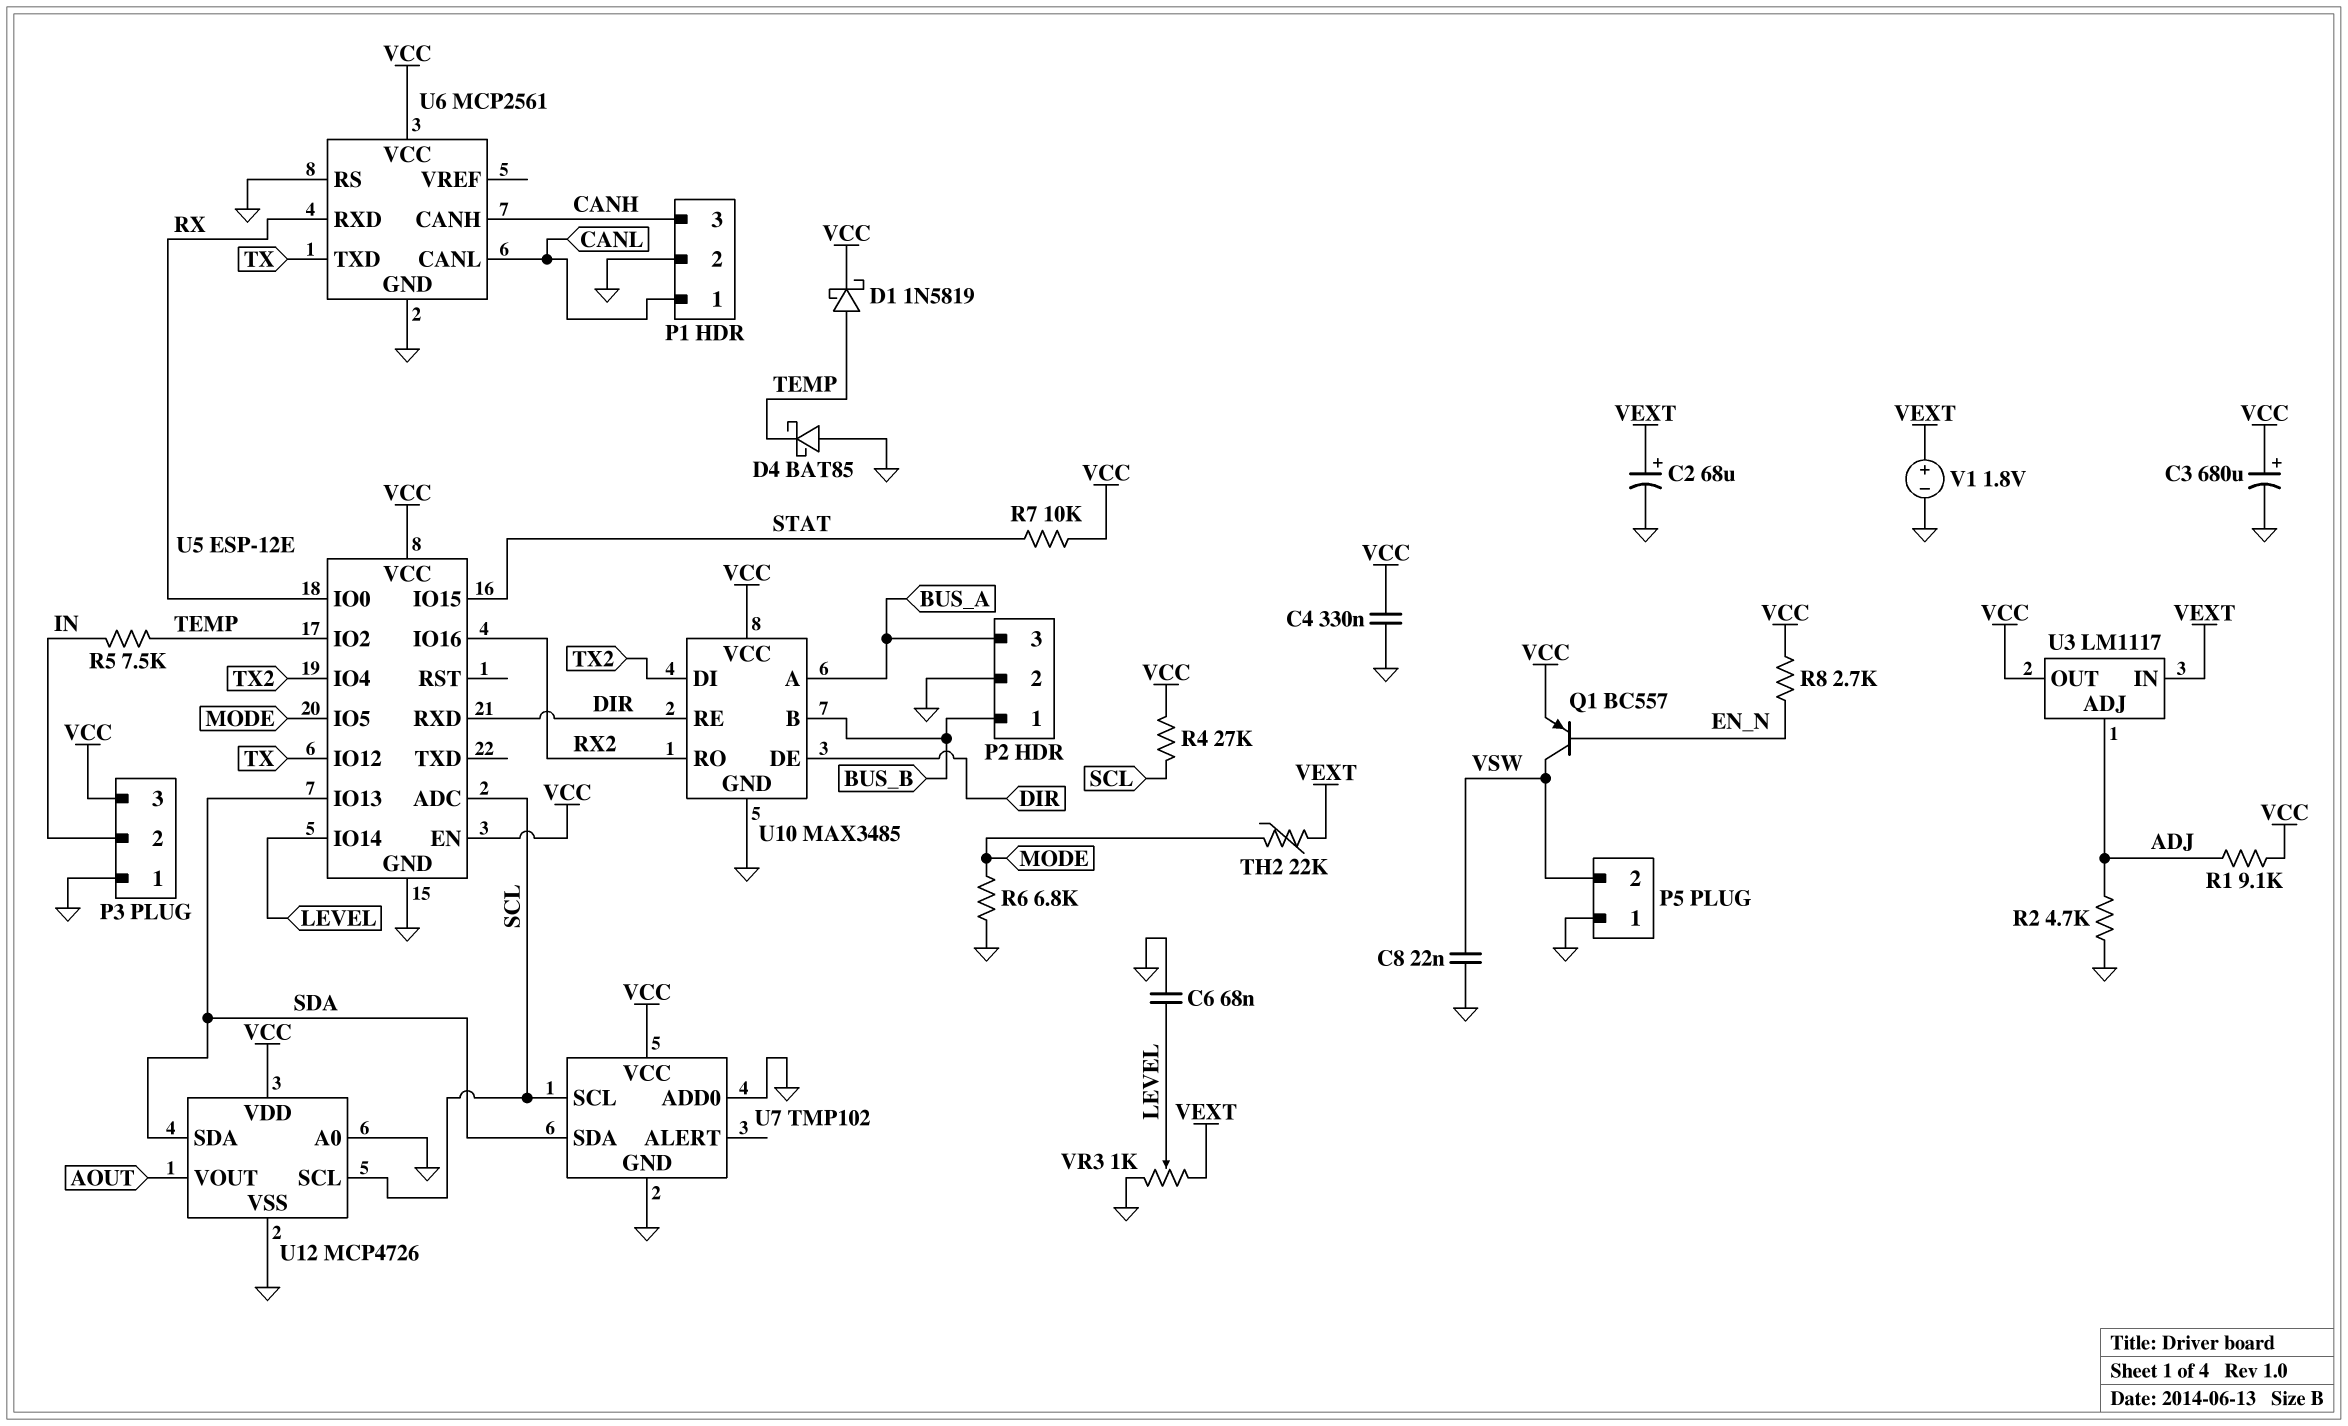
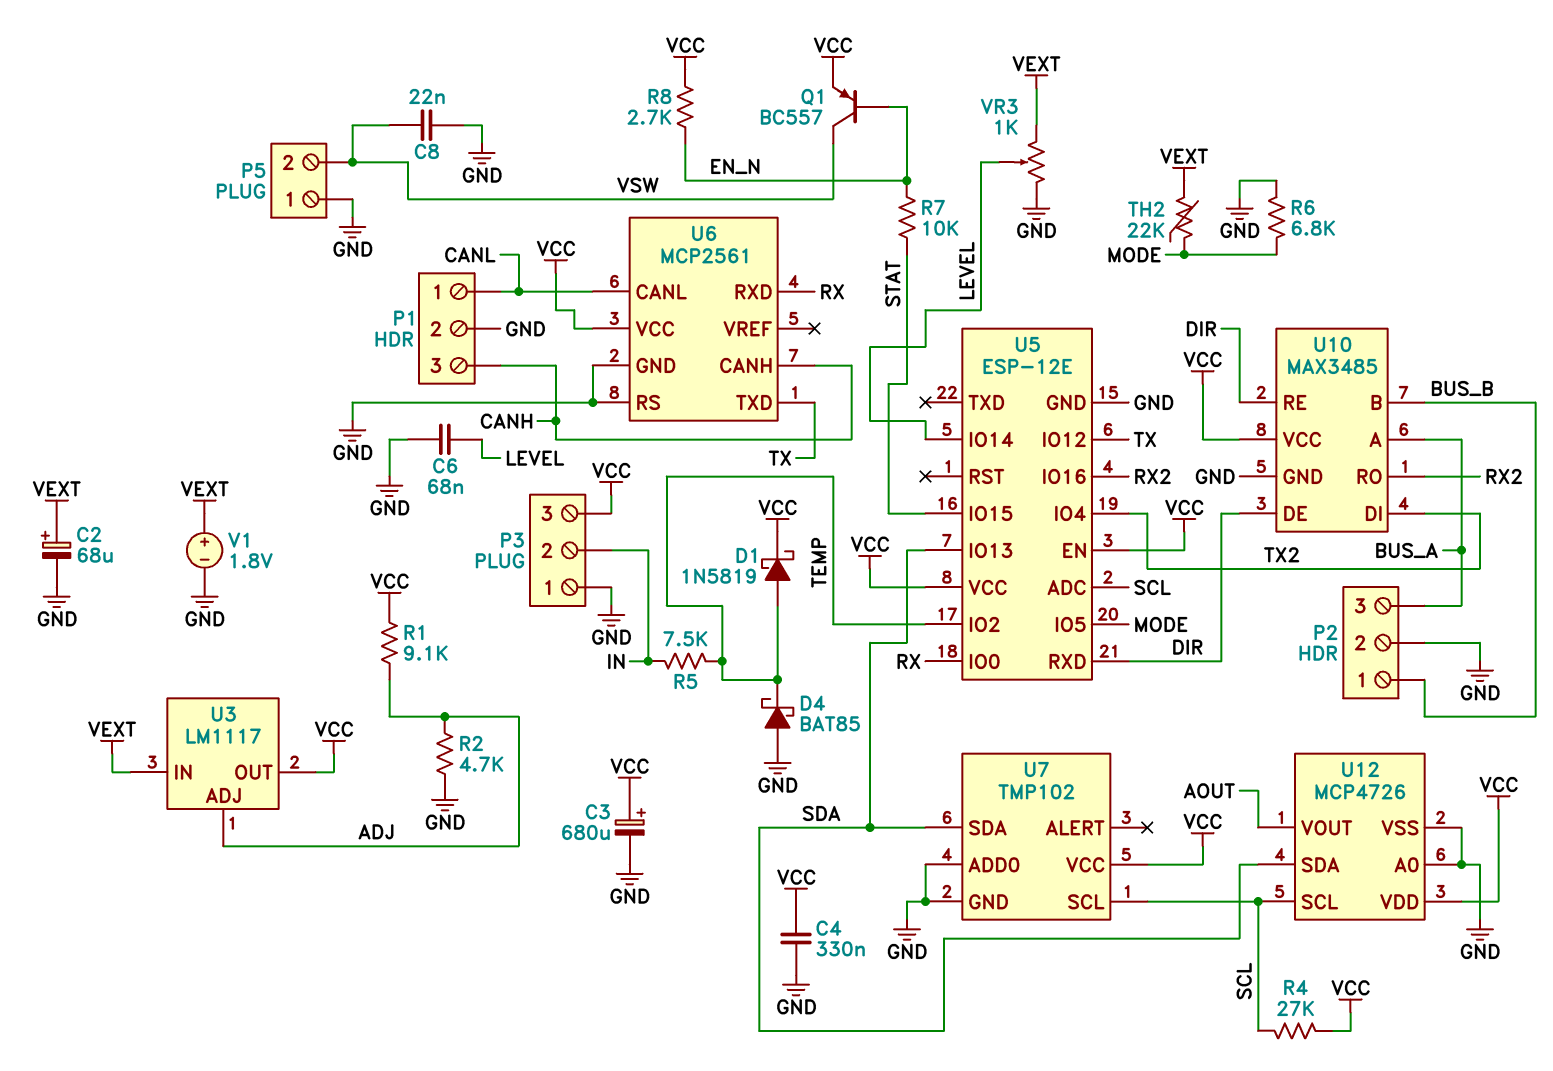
R7: 10k (STAT, VCC) -> 10k (EN_N, STAT)

